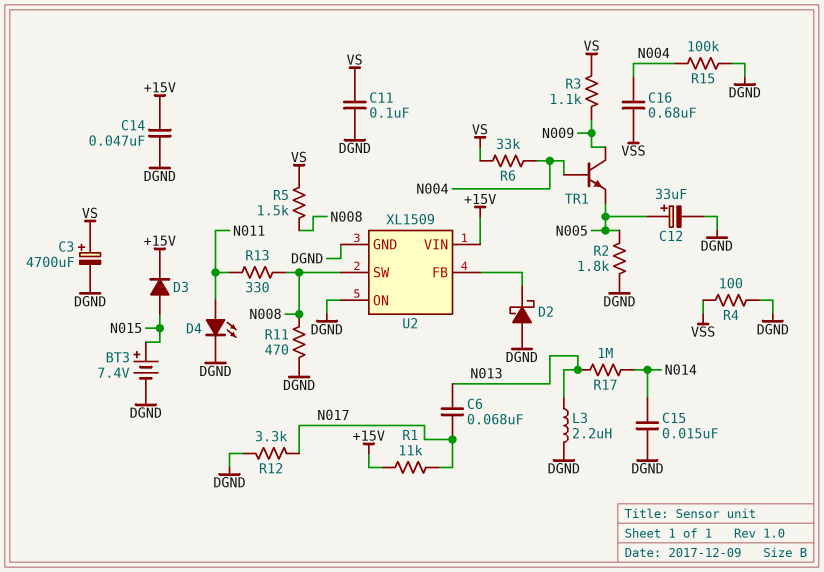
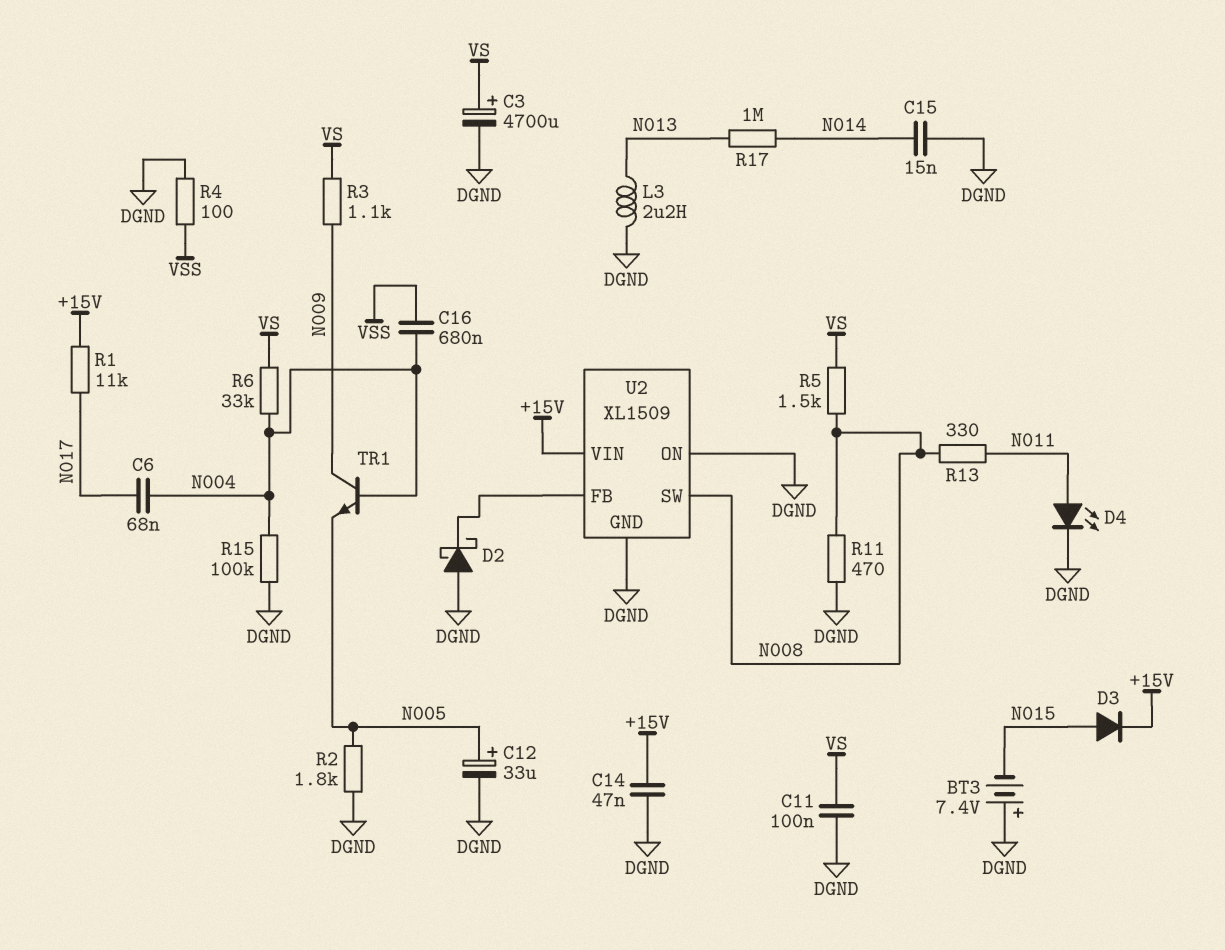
BT3: 7.4V (plus N015, minus DGND) -> 7.4V (plus DGND, minus N015)
C6: 68nF (N013, N017) -> 68nF (N004, N017)
R12: 3.3k (DGND, N017) -> none

